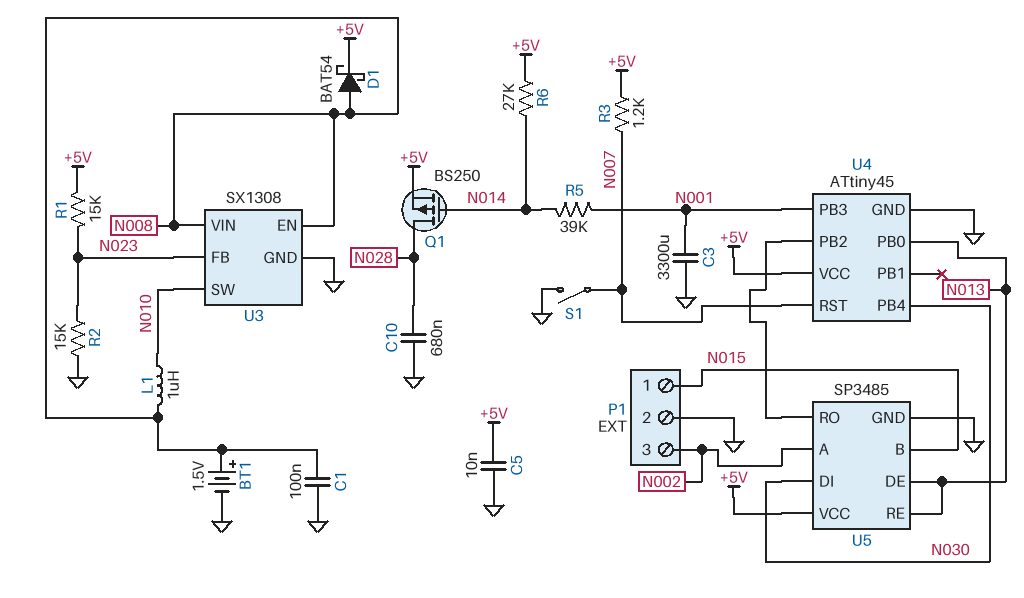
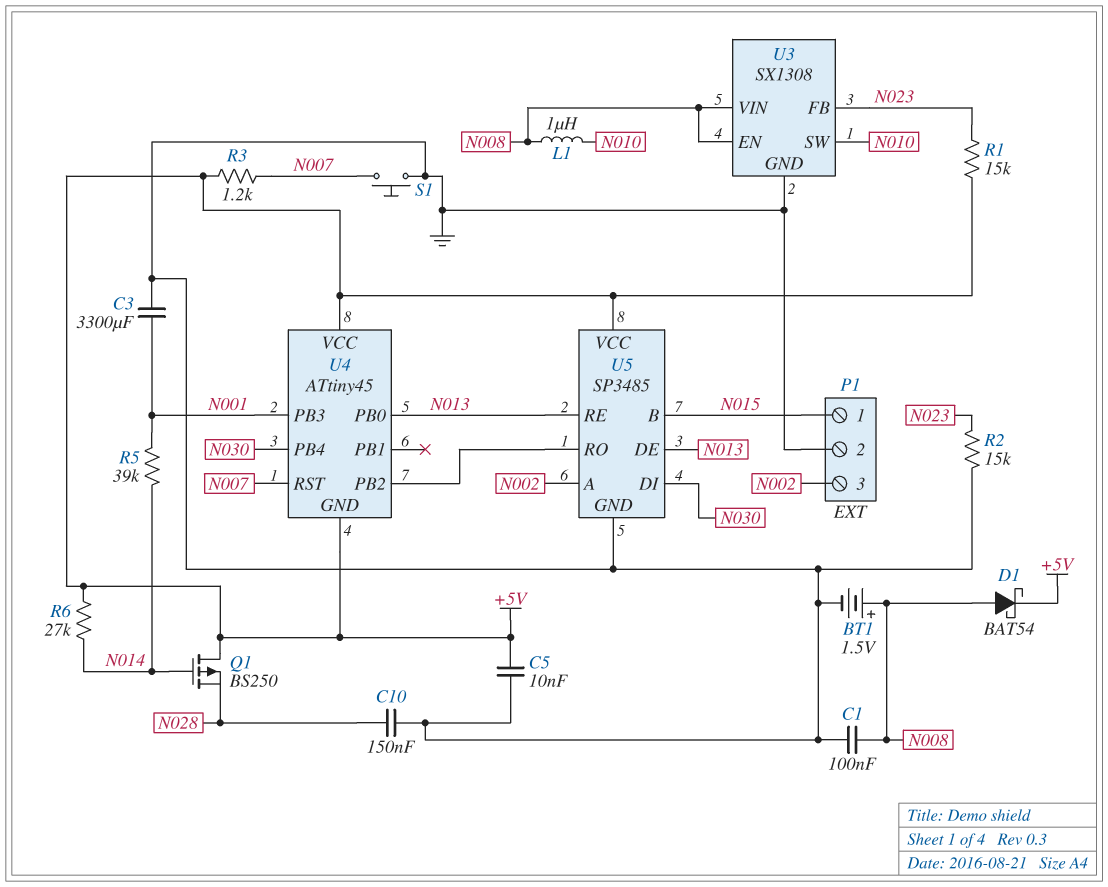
C10: 680nF (GND, N028) -> 150nF (GND, N028)
Q1: PMOS BS250 (G N014, D N028, S +5V) -> PMOS BS250 (G N014, D +5V, S N028)
S1: switch (GND, N007) -> button (GND, N007)
U4 pin GND: GND -> +5V

